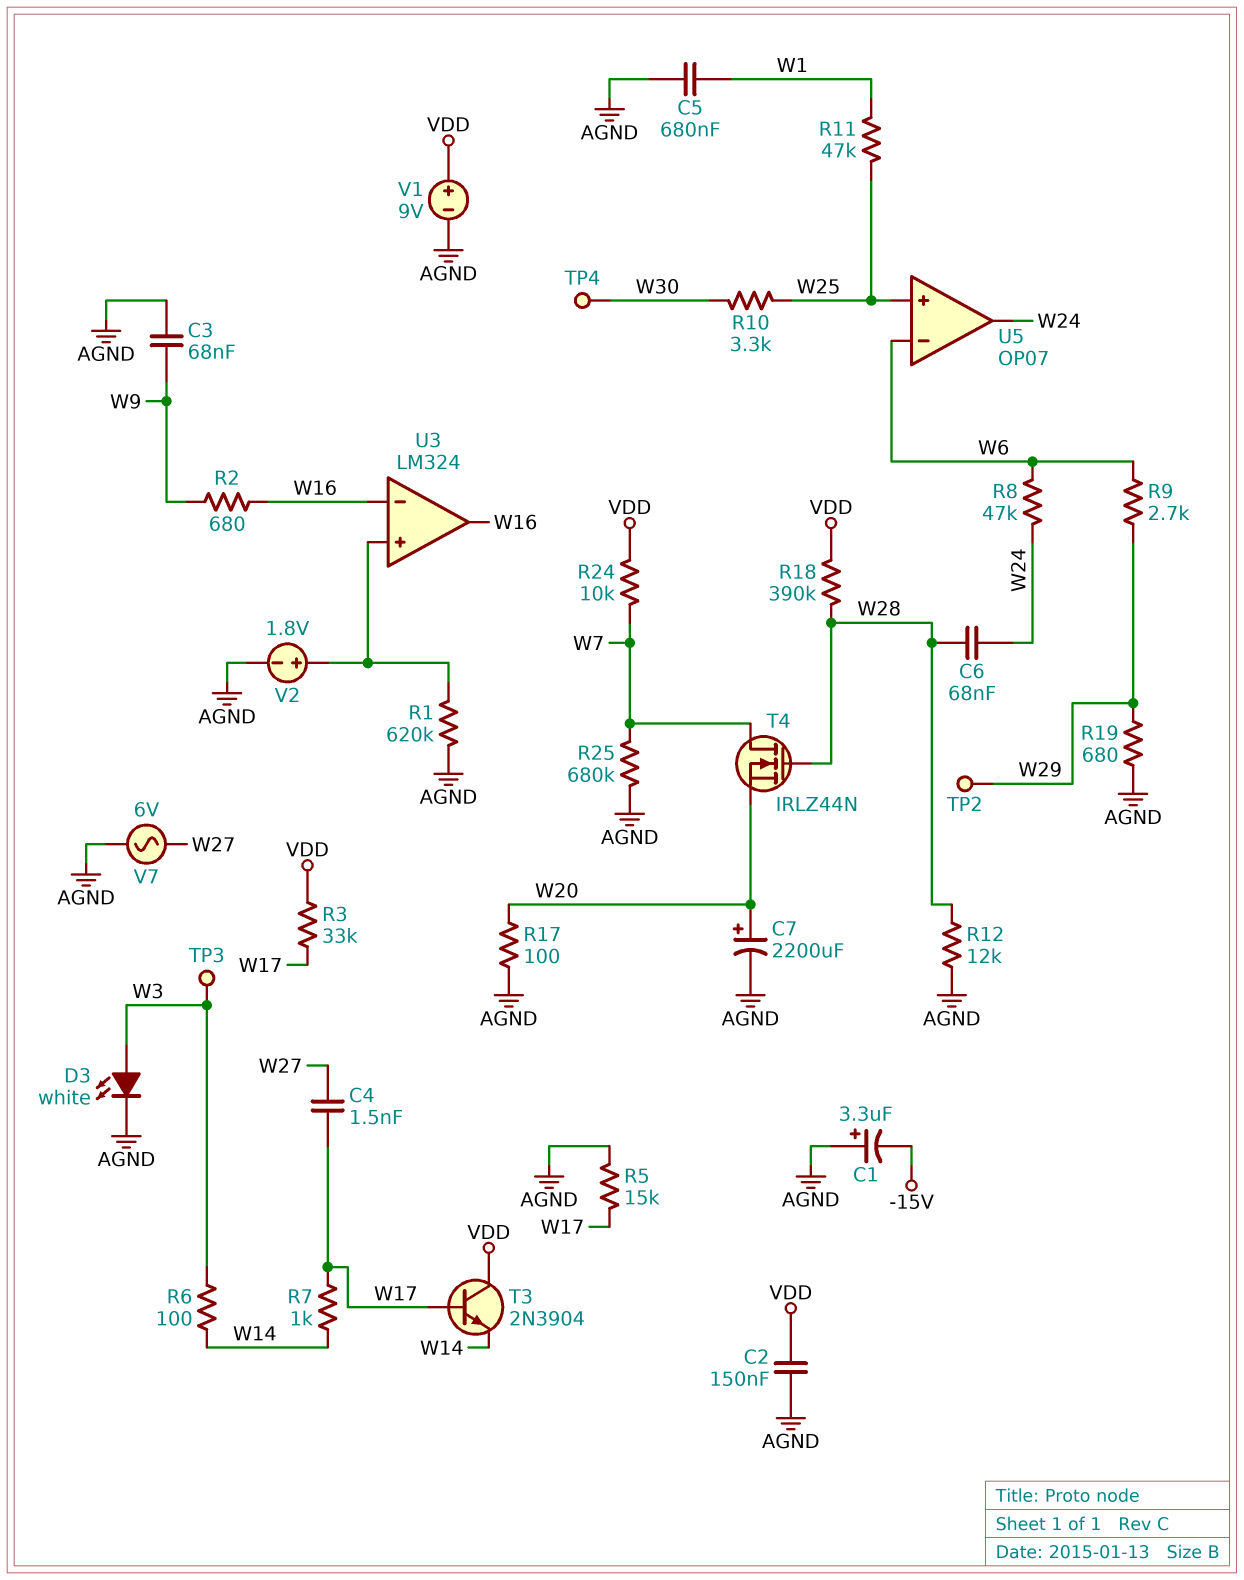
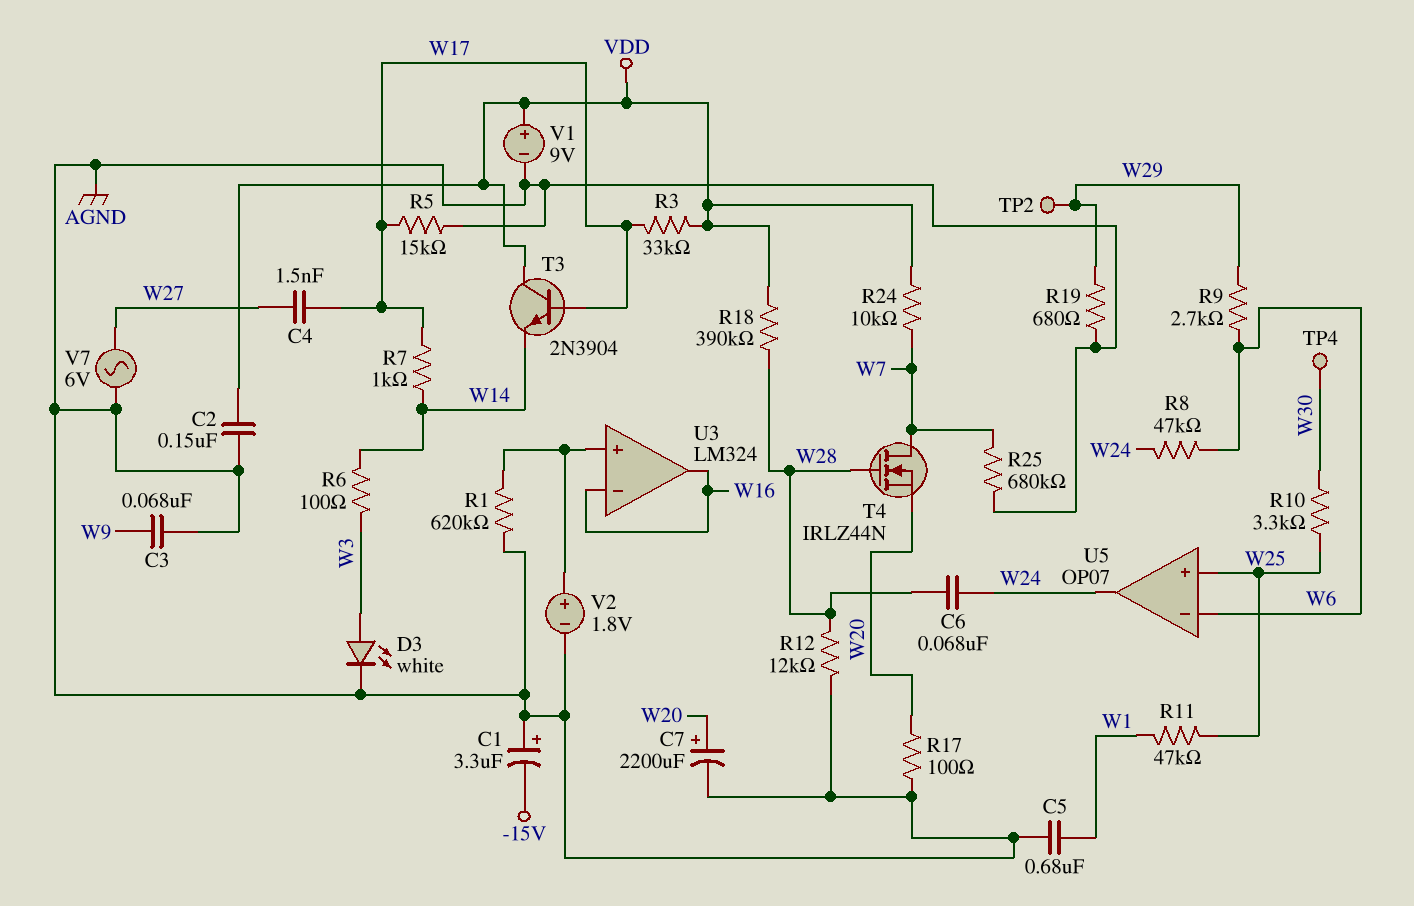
R2: 680 (W9, W16) -> none
TP3: test point (W3) -> none

